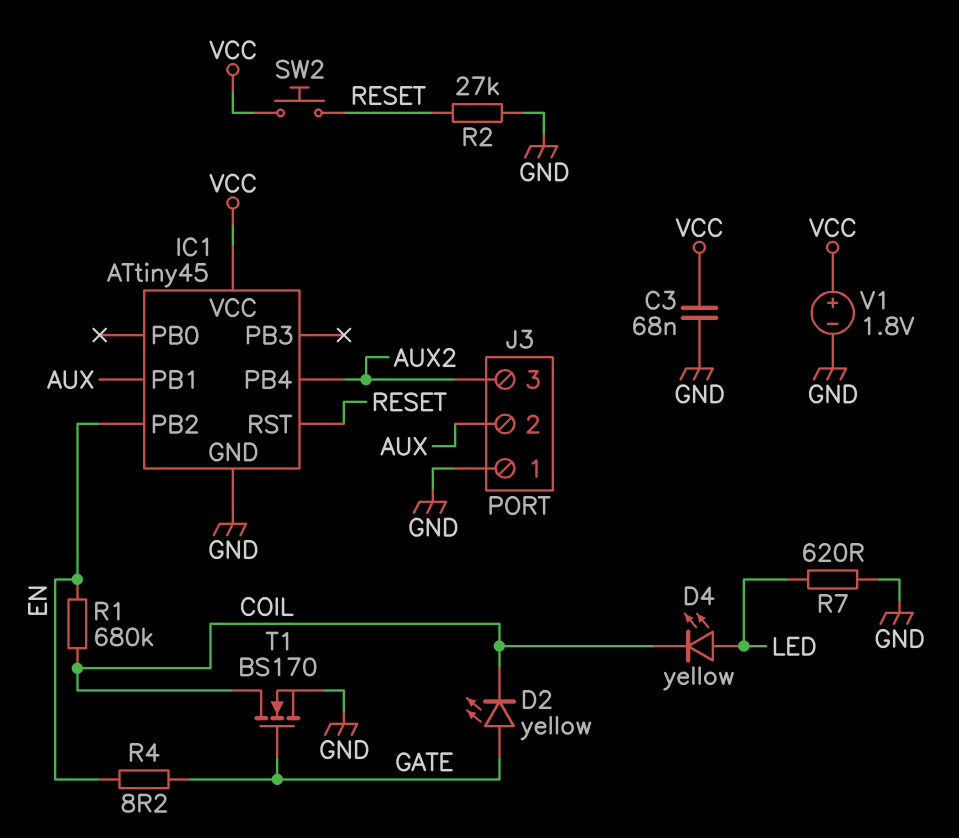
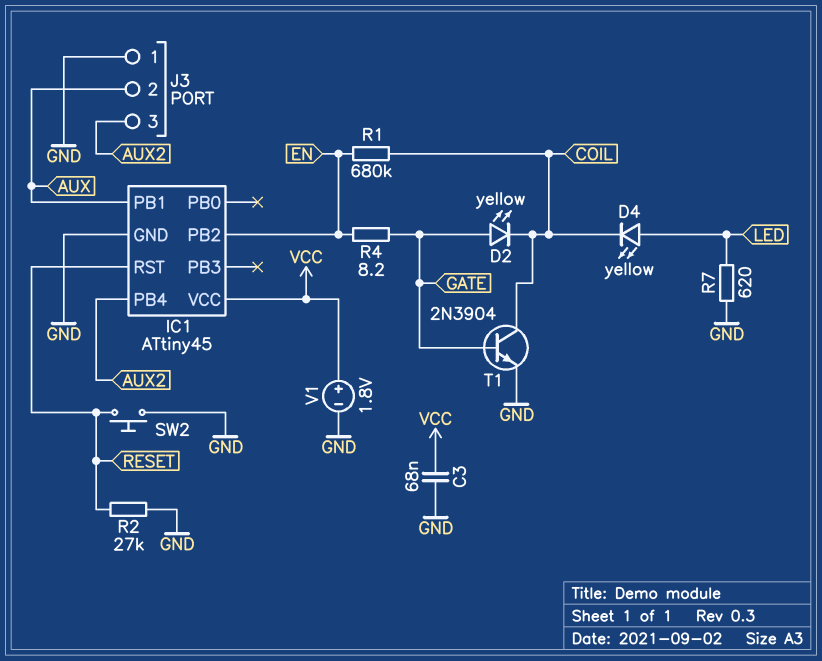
SW2: button (RESET, VCC) -> button (GND, RESET)
T1: NMOS BS170 (G GATE, D COIL, S GND) -> NPN 2N3904 (B GATE, C COIL, E GND)

